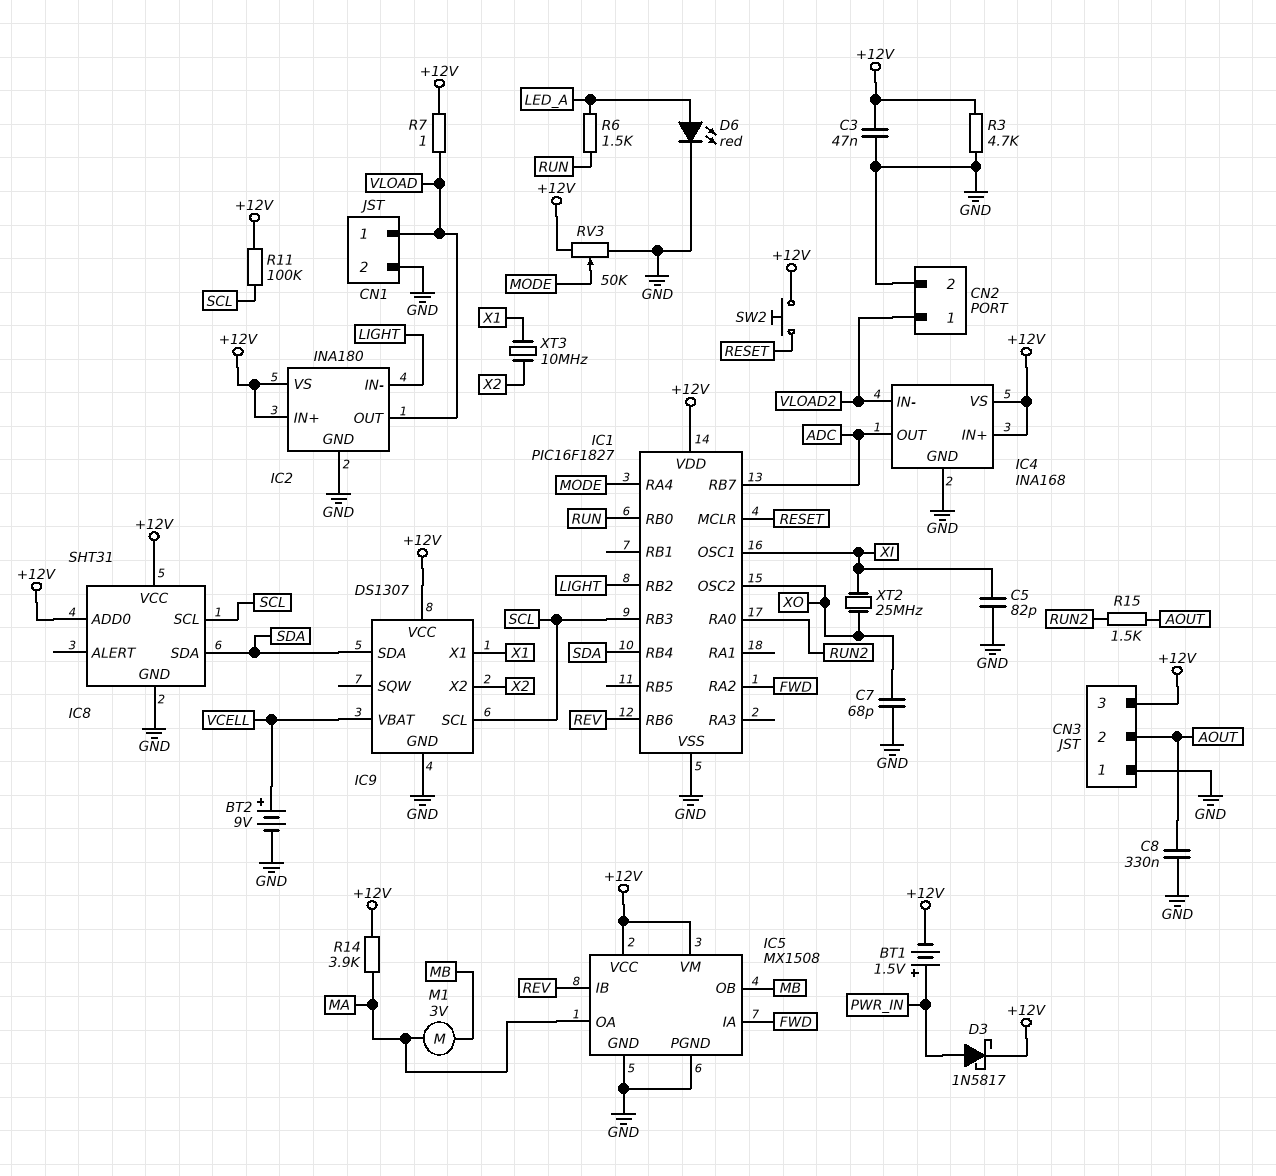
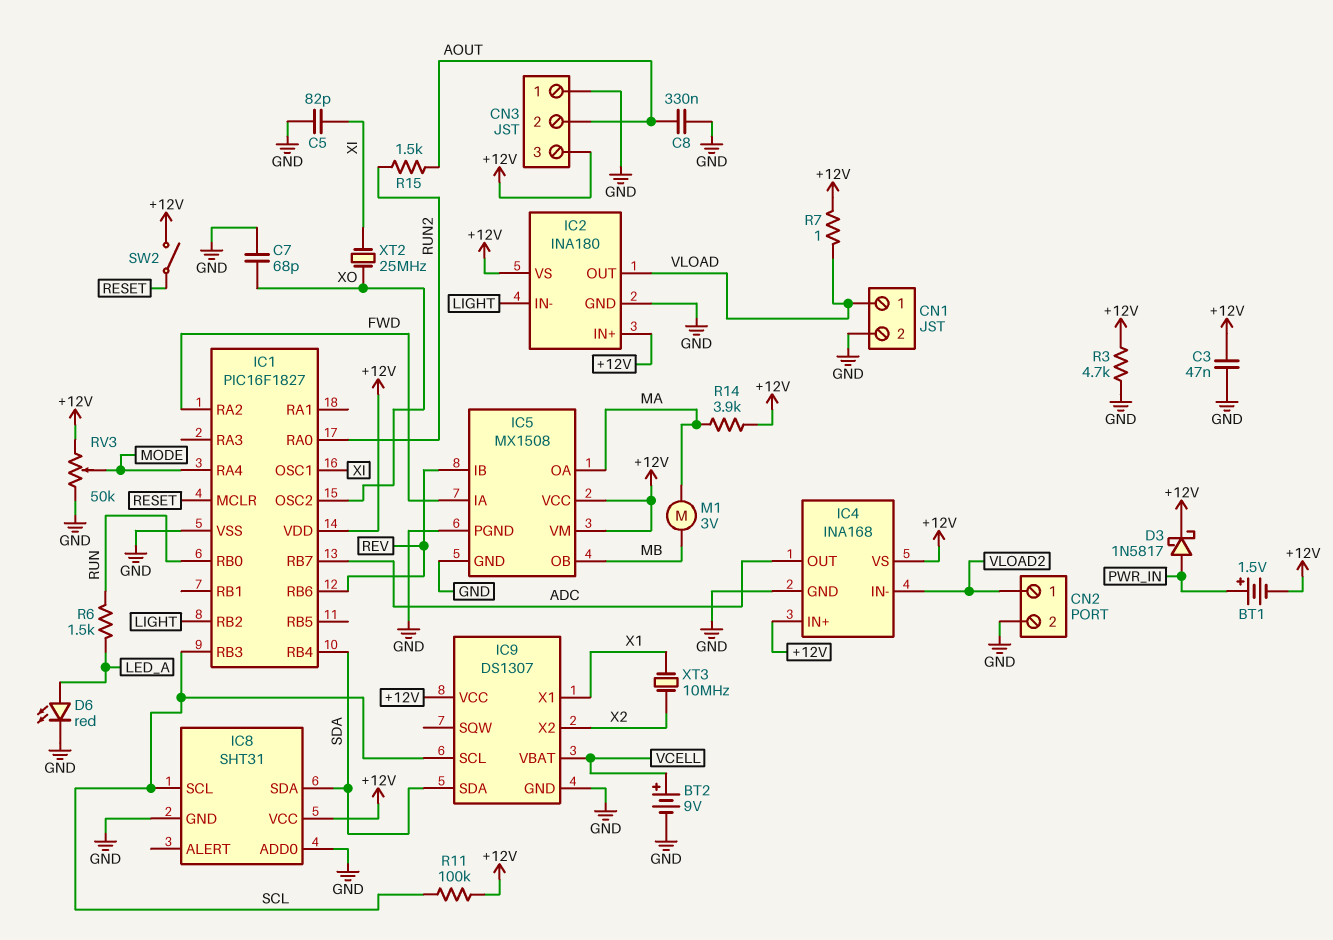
IC8 pin ADD0: +12V -> GND
SW2: button (+12V, RESET) -> switch (+12V, RESET)

